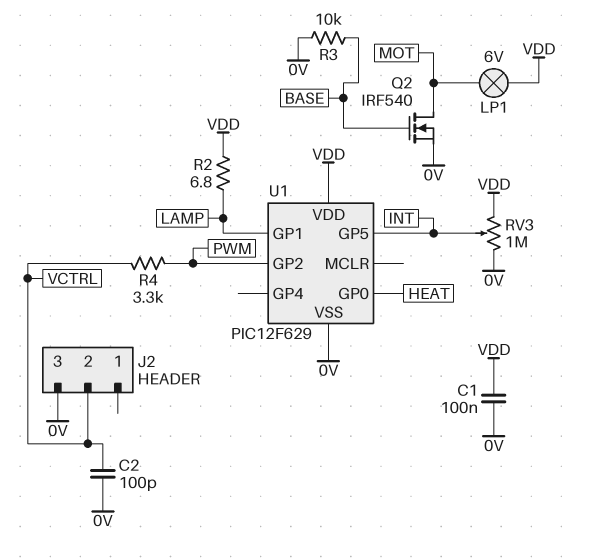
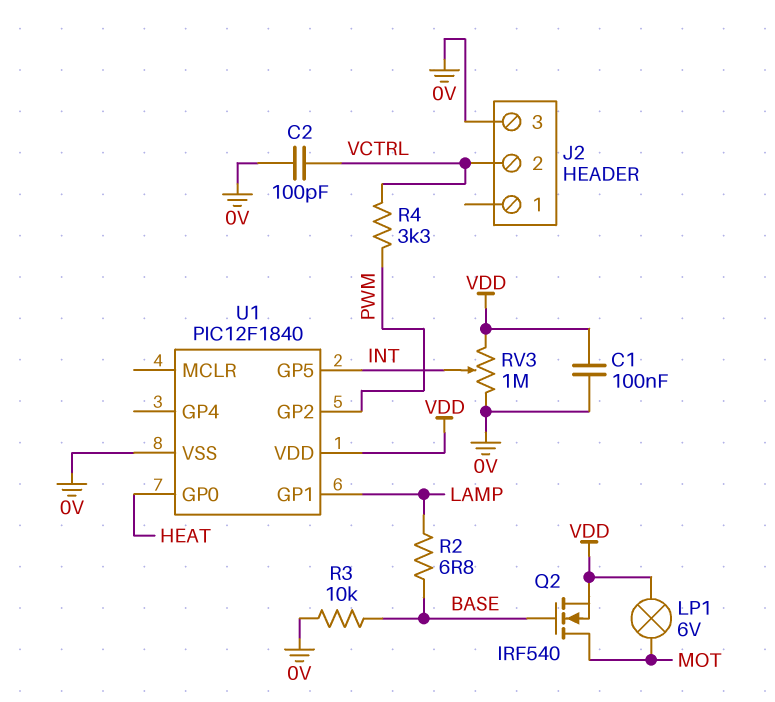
Q2: NMOS IRF540 (G BASE, D MOT, S 0V) -> NMOS IRF540 (G BASE, D MOT, S VDD)
R2: 6.8 (LAMP, VDD) -> 6.8 (BASE, LAMP)
U1: PIC12F629 -> PIC12F1840

